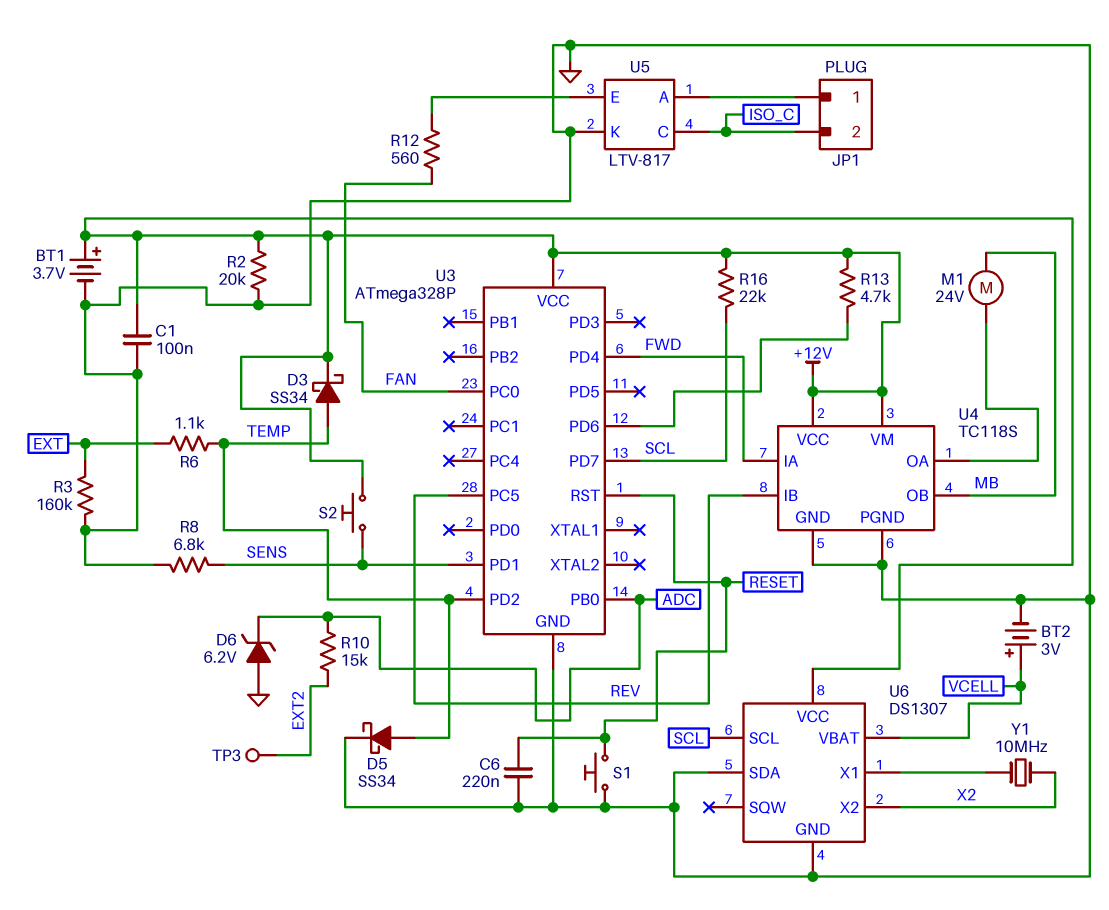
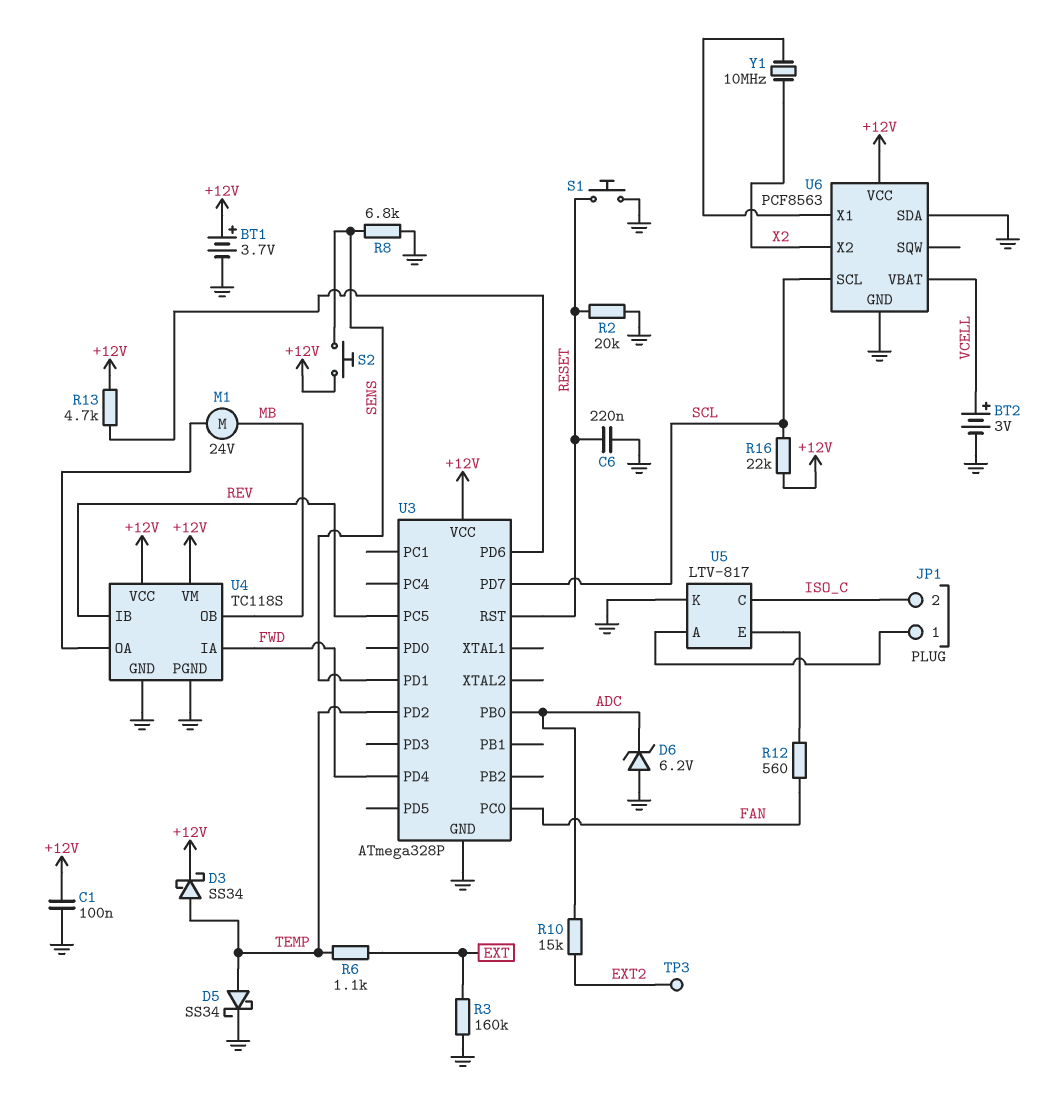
R2: 20k (+12V, GND) -> 20k (GND, RESET)
U6: DS1307 -> PCF8563

